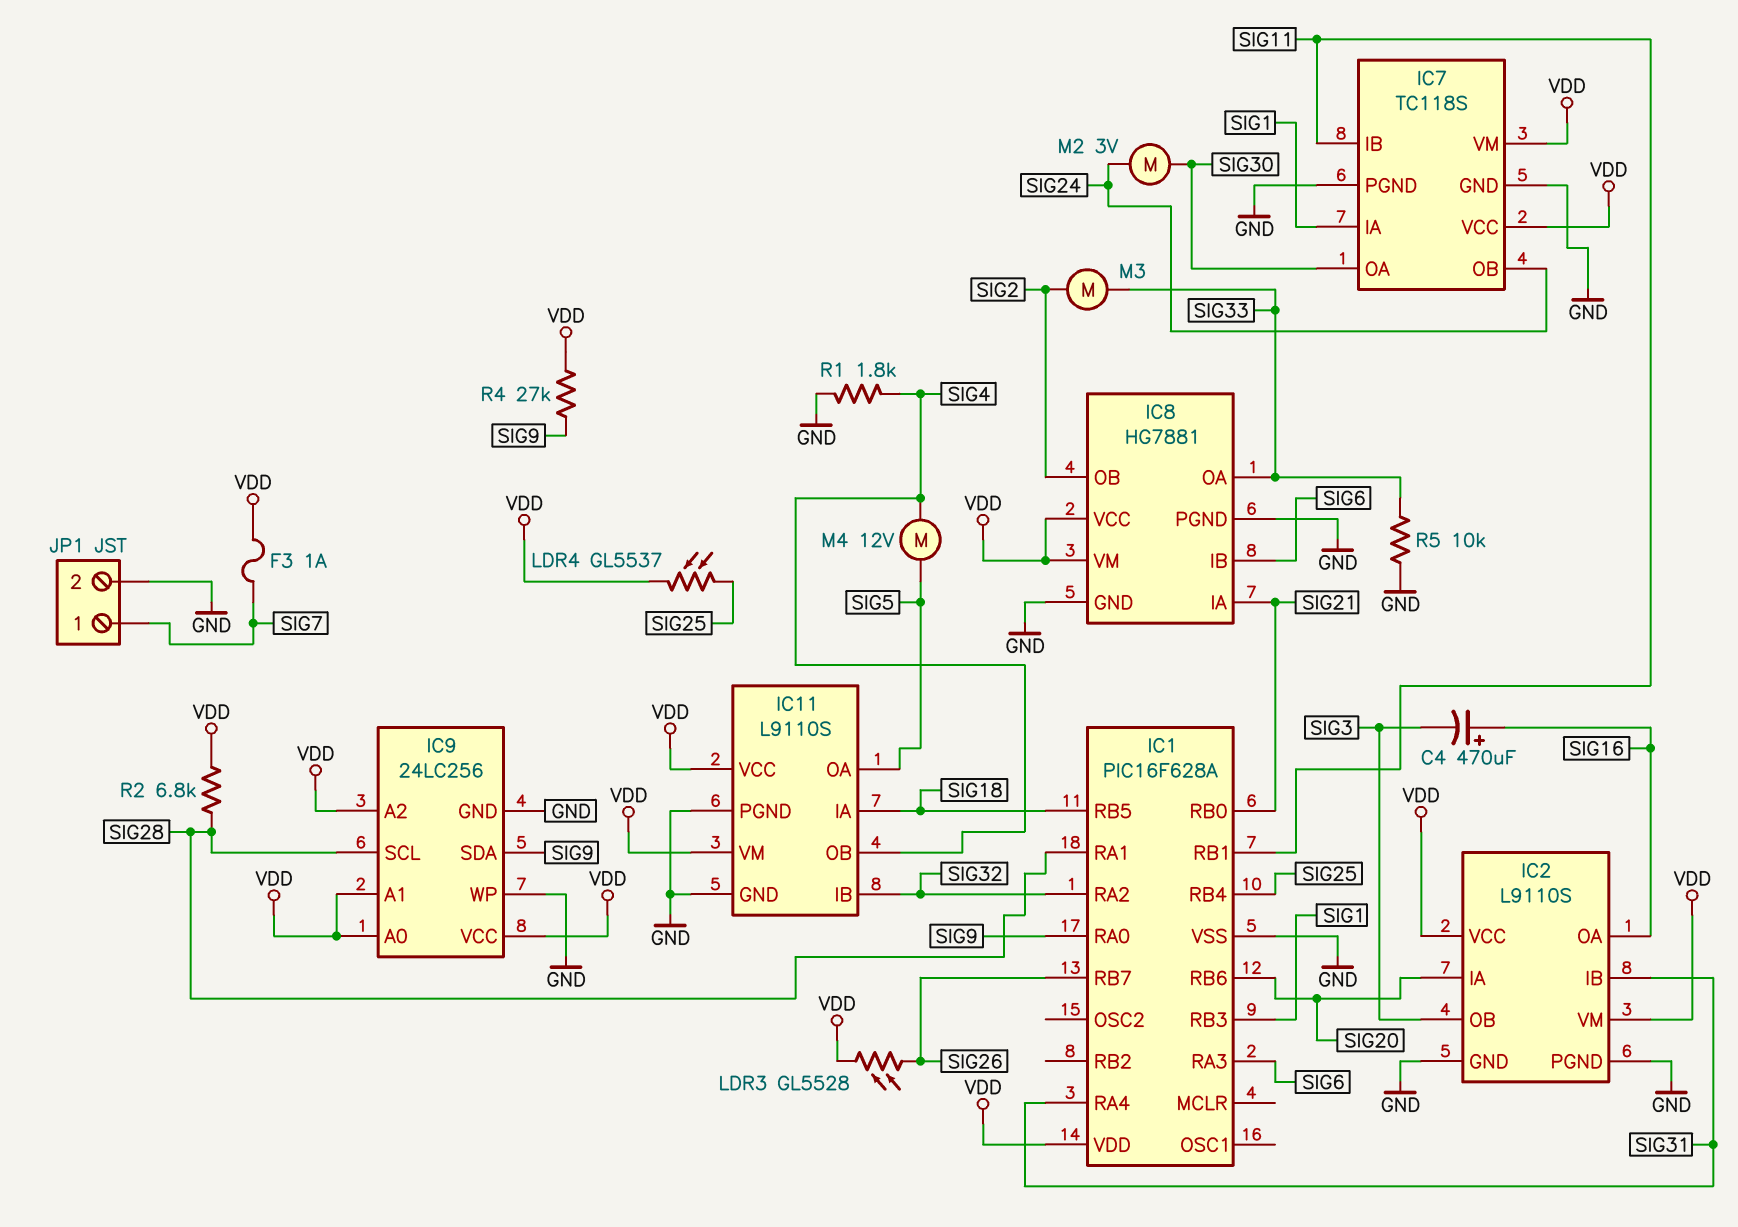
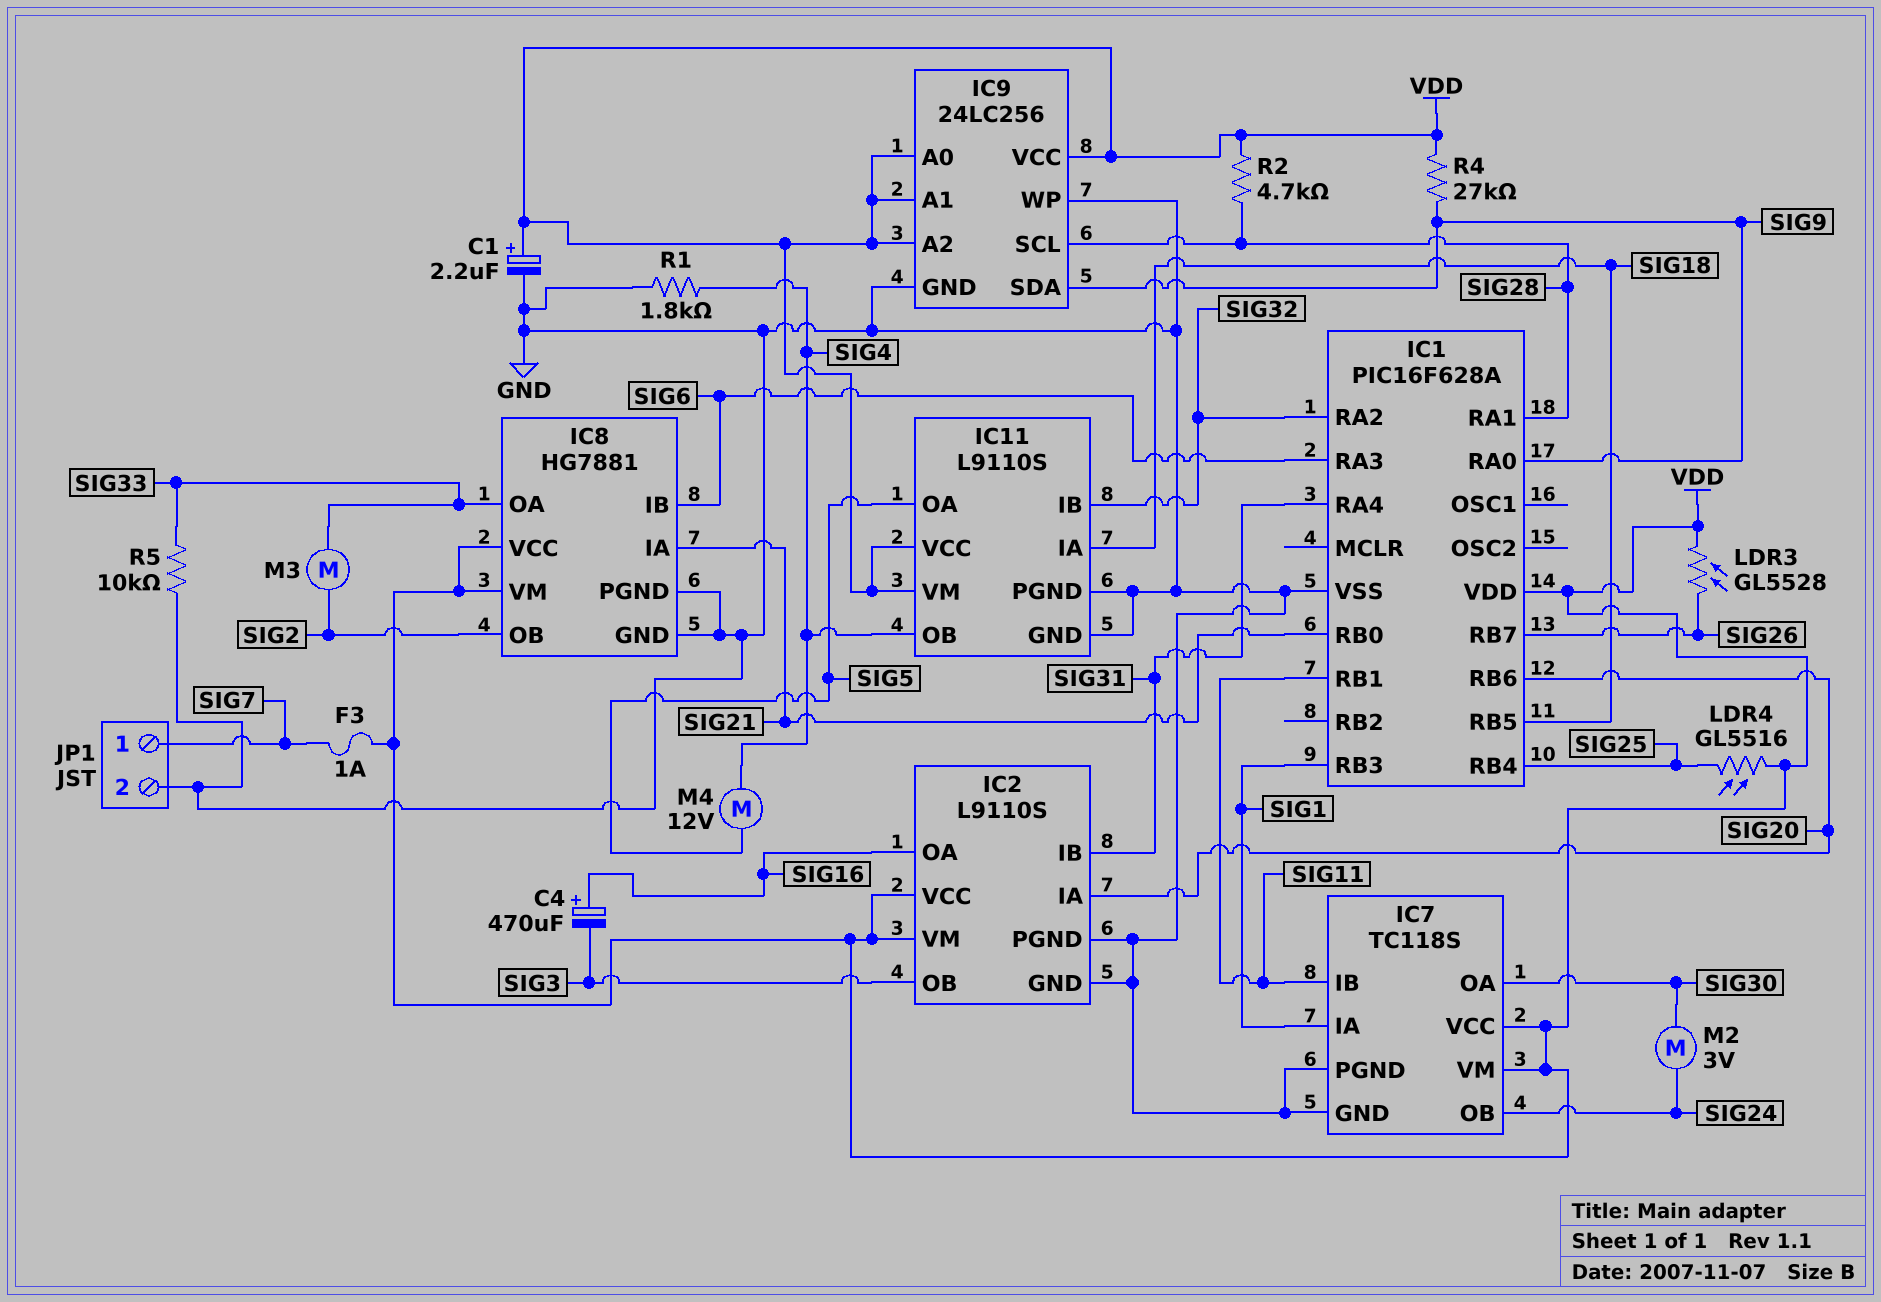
C1: none -> 2.2uF (plus VDD, minus GND)
LDR4: GL5537 (SIG25, VDD) -> GL5516 (SIG25, VDD)
R2: 6.8k (SIG28, VDD) -> 4.7k (SIG28, VDD)

